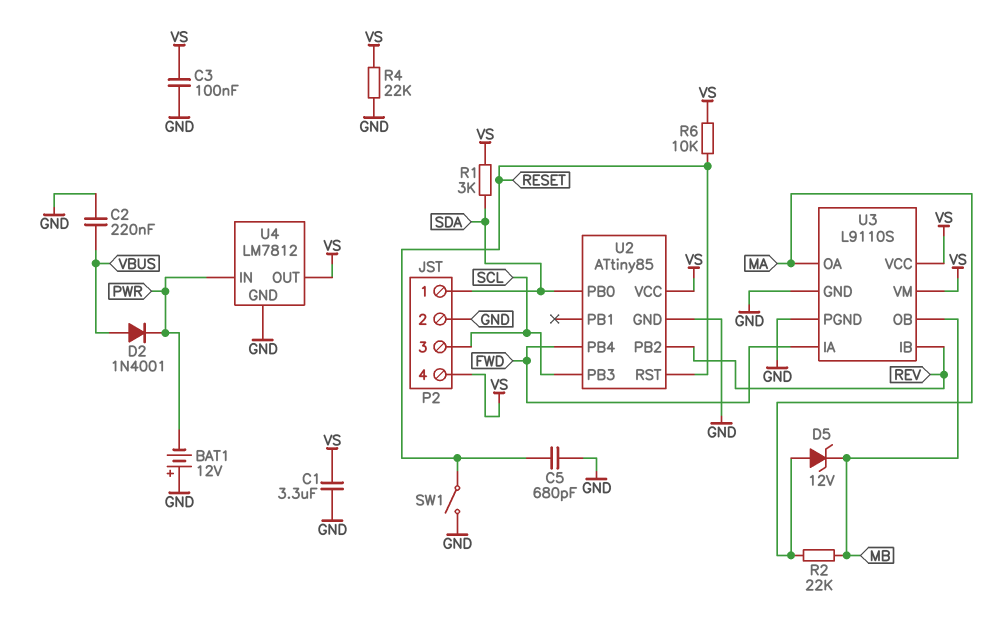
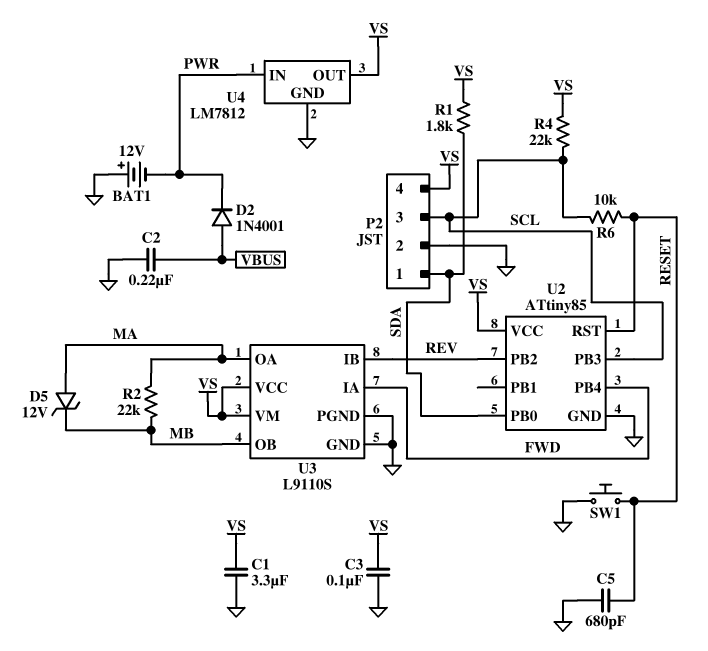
R1: 3k (SDA, VS) -> 1.8k (SDA, VS)
R4: 22k (GND, VS) -> 22k (SCL, VS)
R6: 10k (RESET, VS) -> 10k (RESET, SCL)
SW1: switch (GND, RESET) -> button (GND, RESET)

